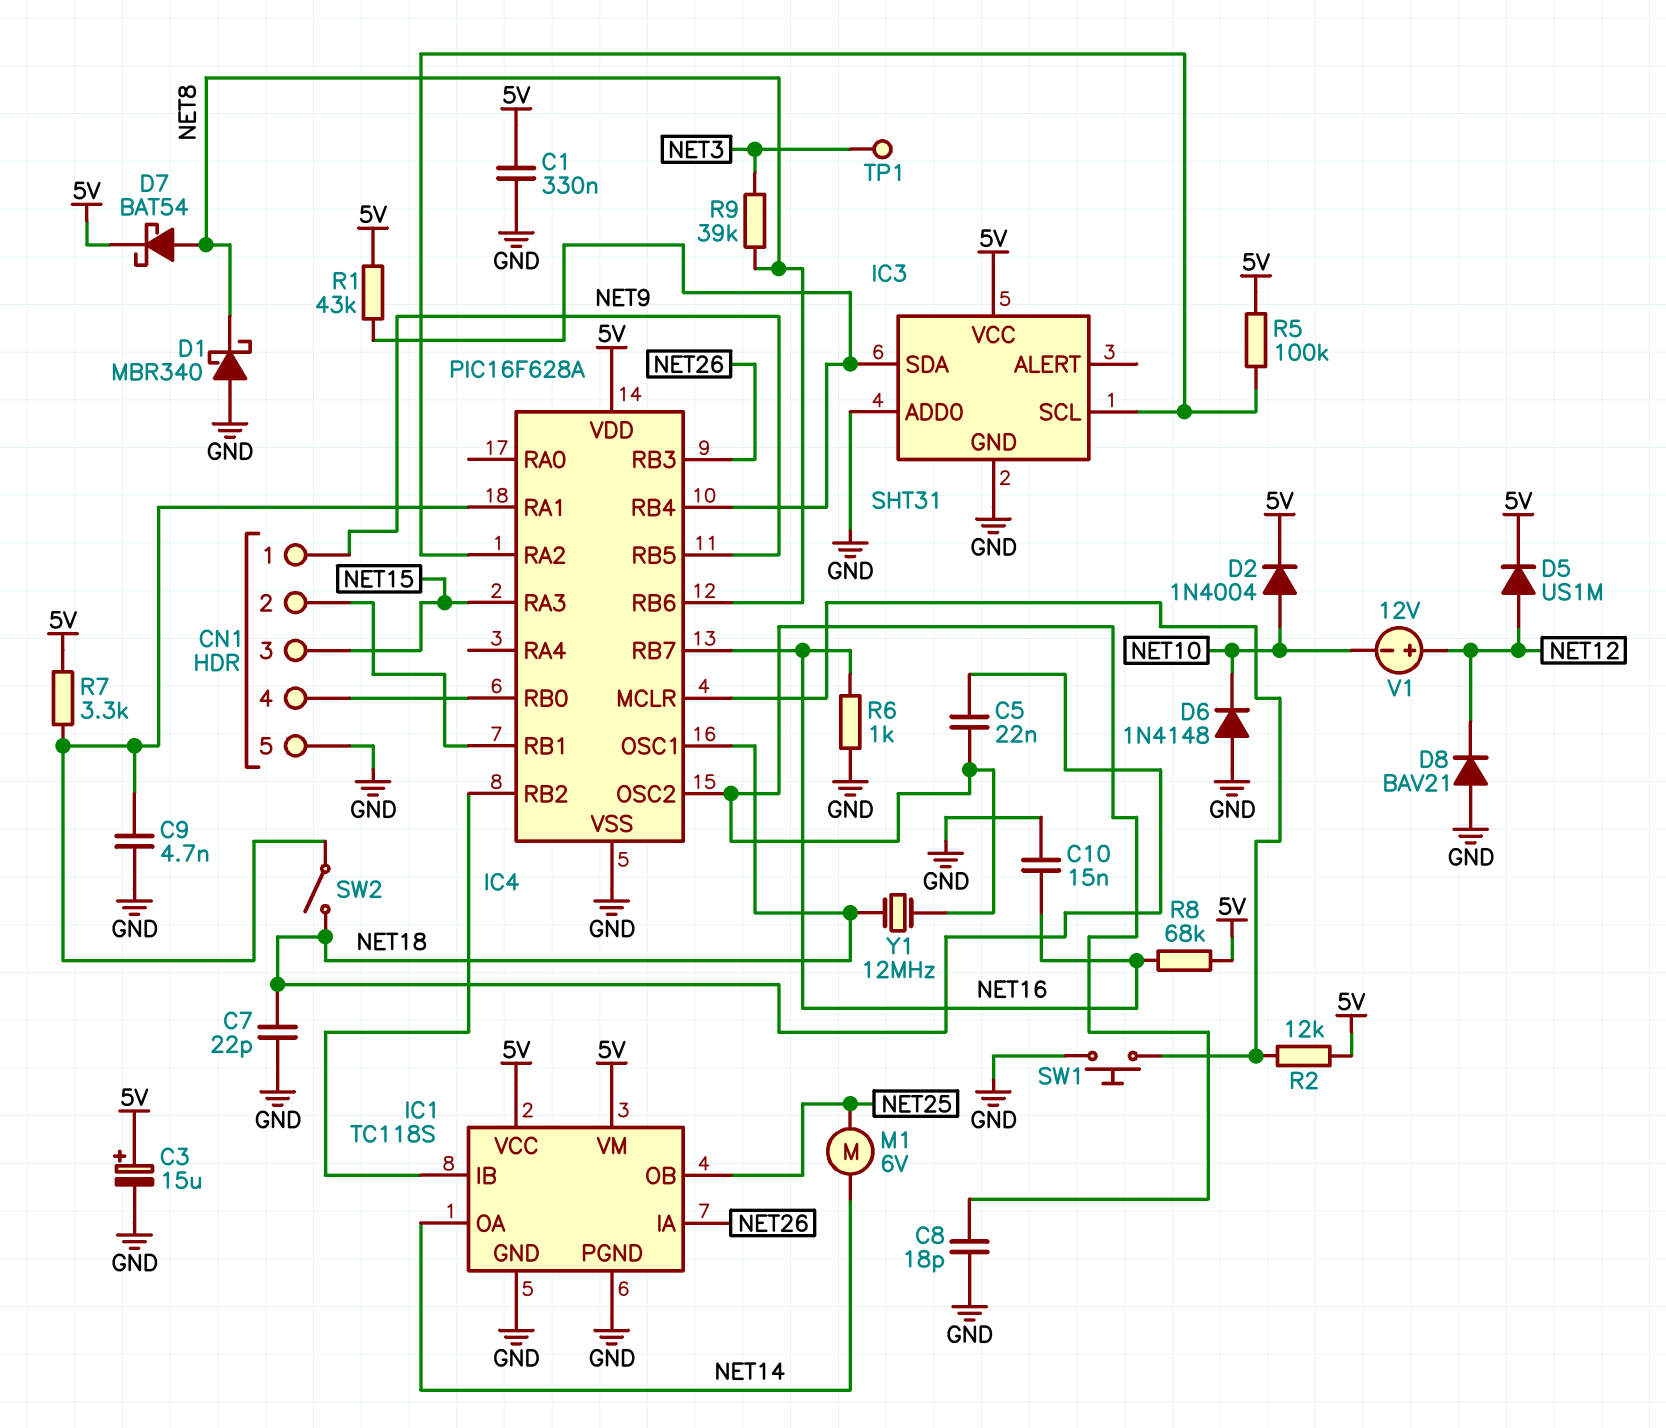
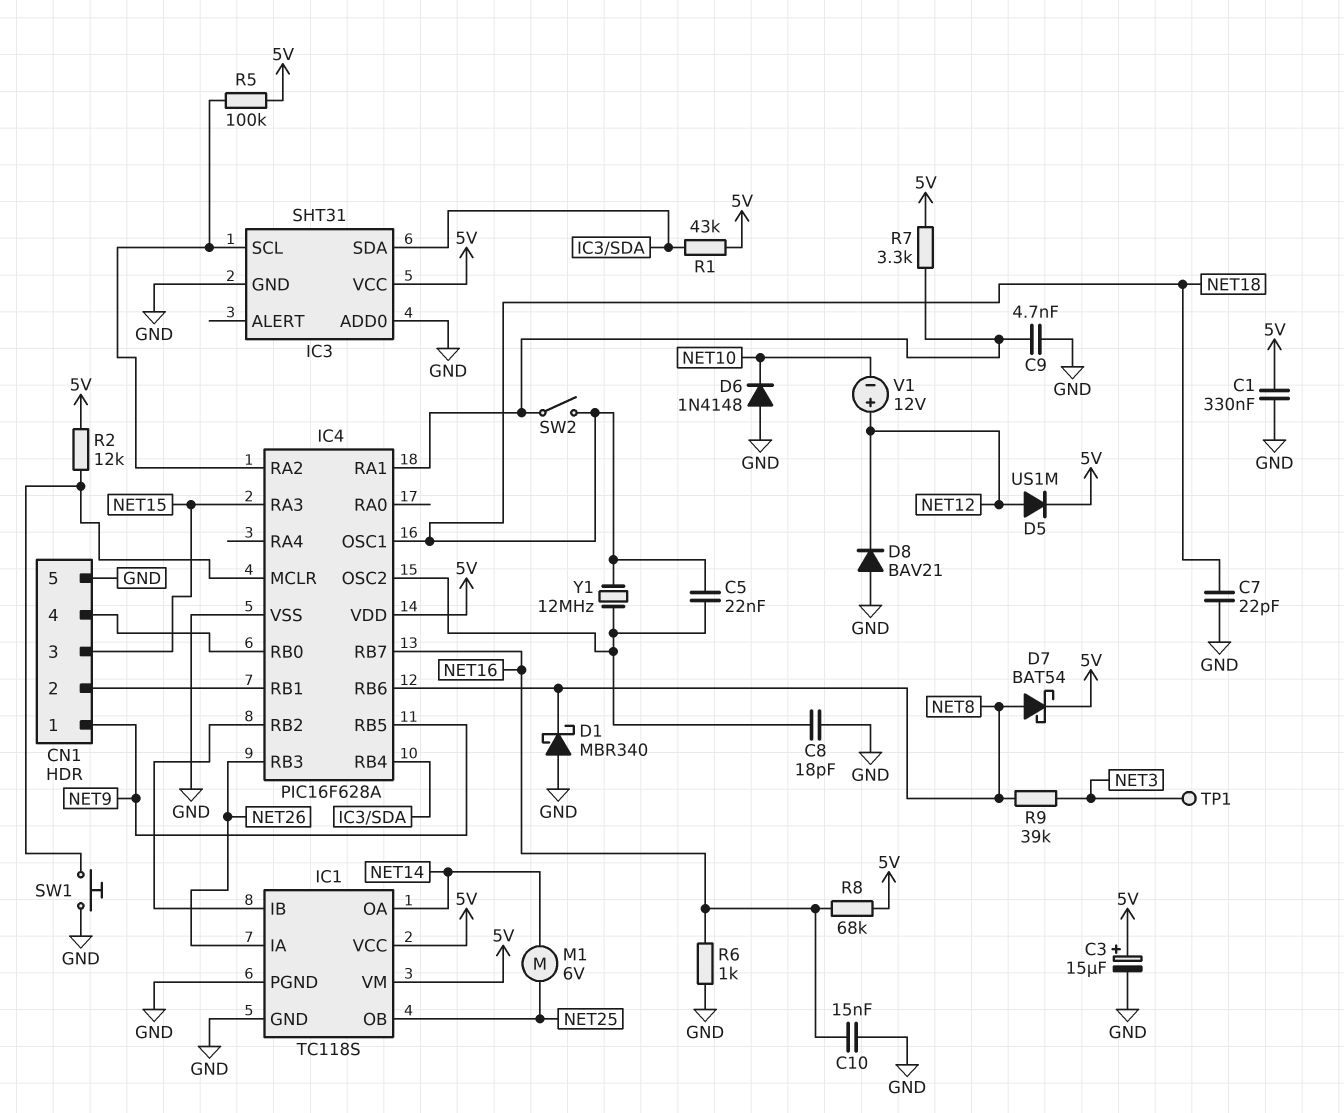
D2: diode 1N4004 (A NET10, K 5V) -> none

